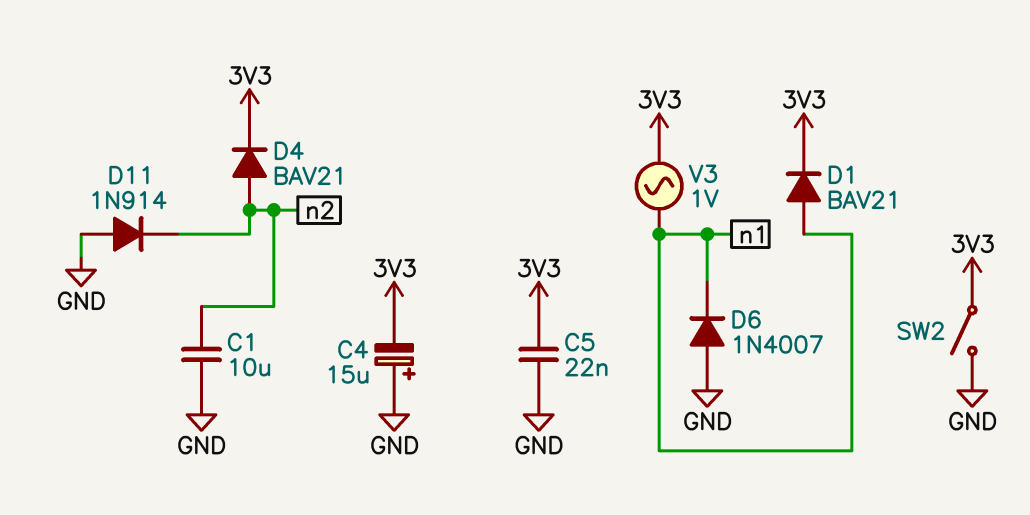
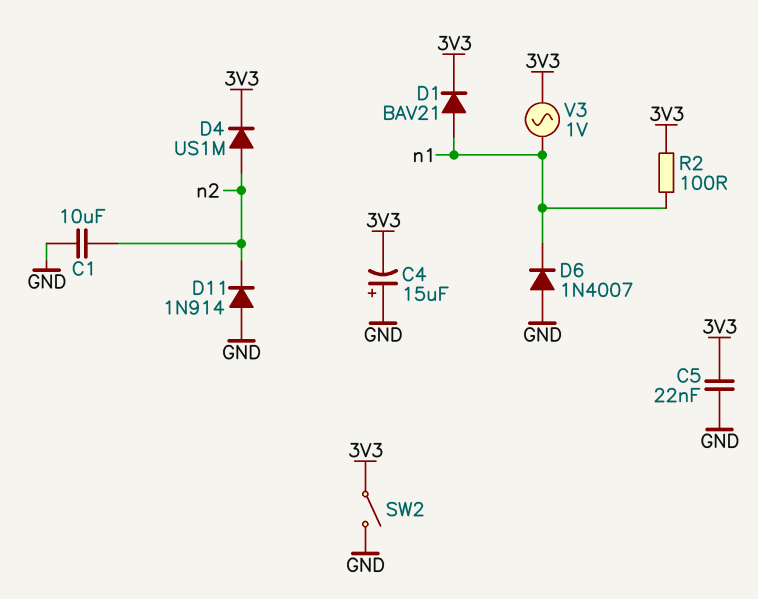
D4: diode BAV21 (A n2, K 3V3) -> diode US1M (A n2, K 3V3)
R2: none -> 100 (3V3, n1)

